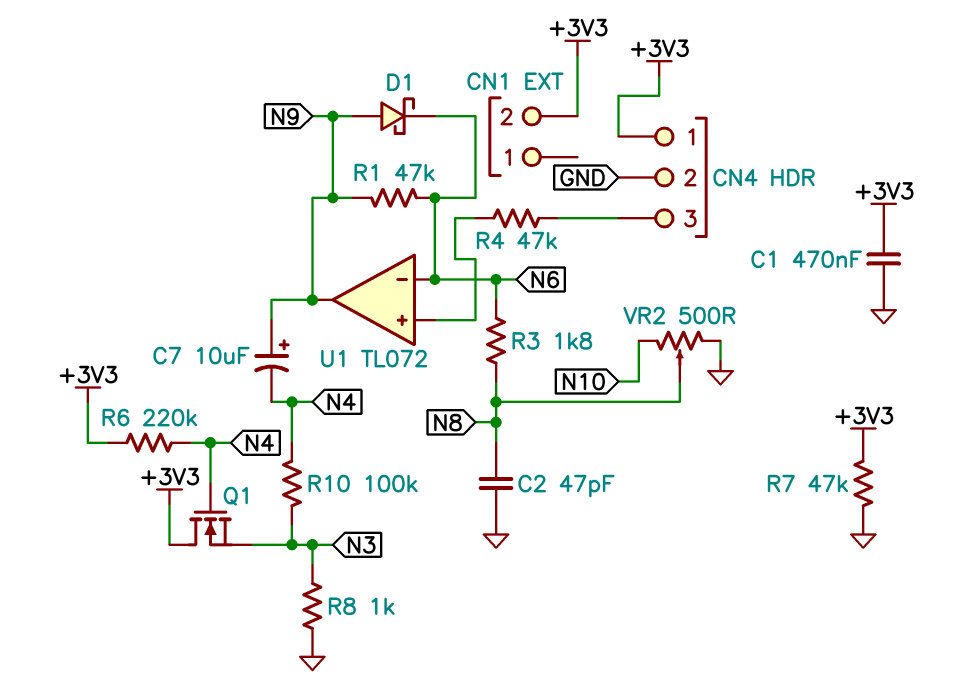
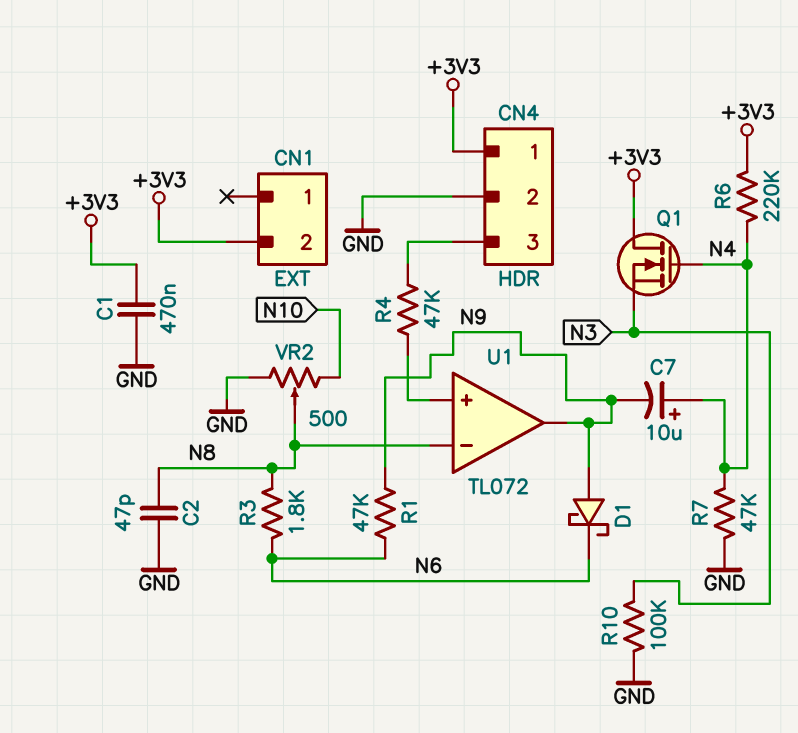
C7: 10uF (plus N9, minus N4) -> 10uF (plus N4, minus N9)
R7: 47k (+3V3, GND) -> 47k (GND, N4)
R8: 1k (GND, N3) -> none
R10: 100k (N3, N4) -> 100k (GND, N3)
U1 pin in-: N6 -> N8

